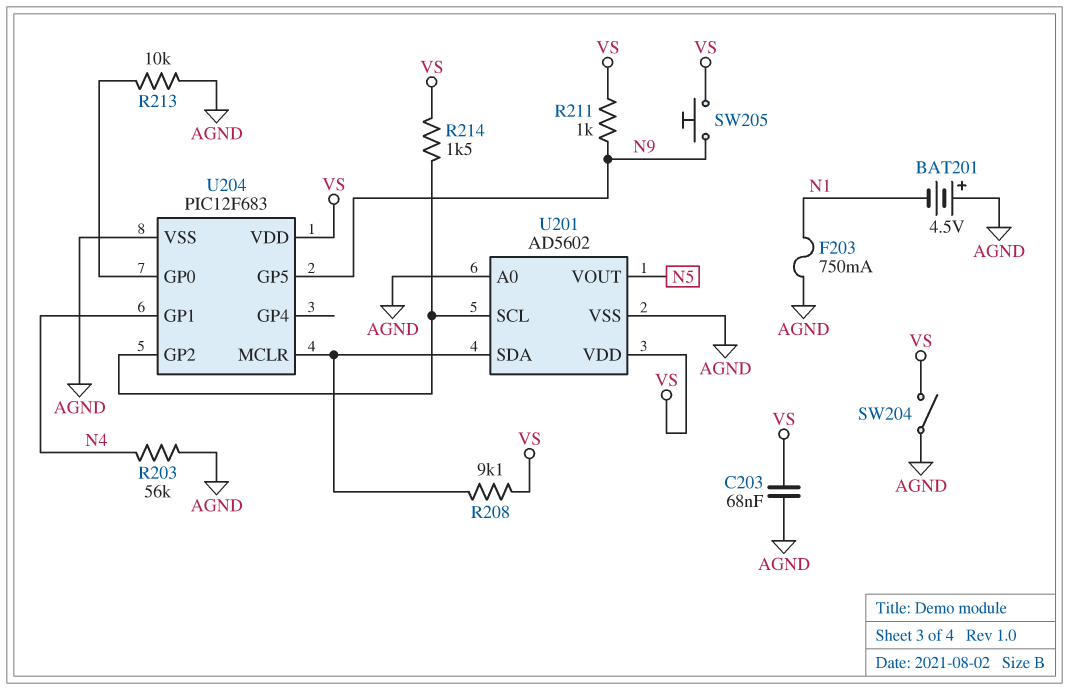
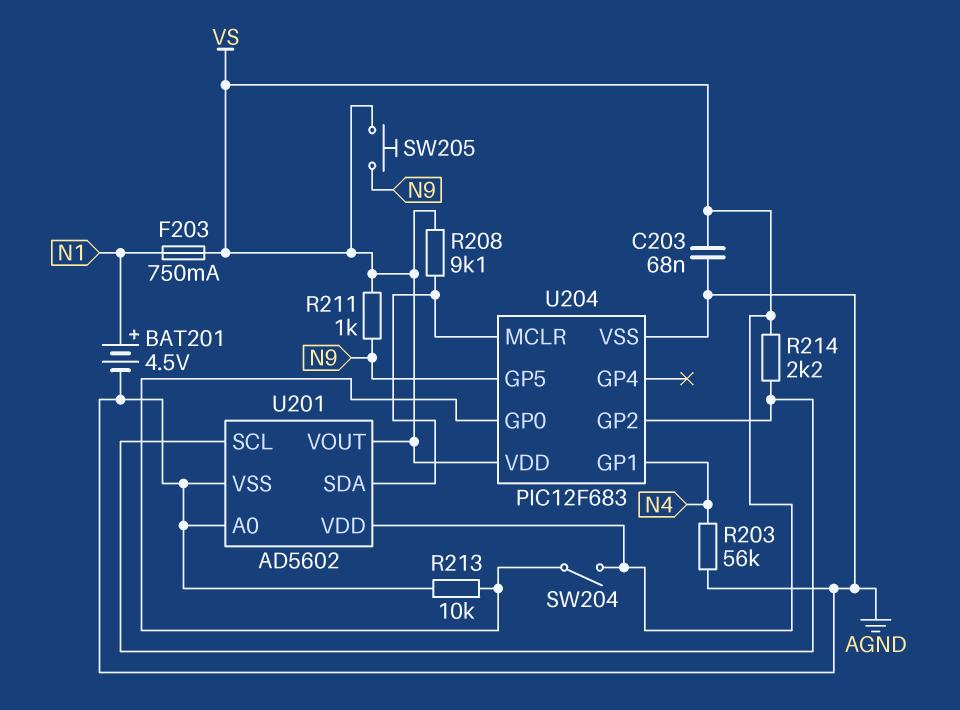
BAT201: 4.5V (plus AGND, minus N1) -> 4.5V (plus N1, minus AGND)
F203: 750mA (AGND, N1) -> 750mA (N1, VS)
R214: 1.5k (U201/SCL, VS) -> 2.2k (U201/SCL, VS)
SW204: switch (AGND, VS) -> switch (U204/GP0, VS)
U201 pin VOUT: N5 -> VS

